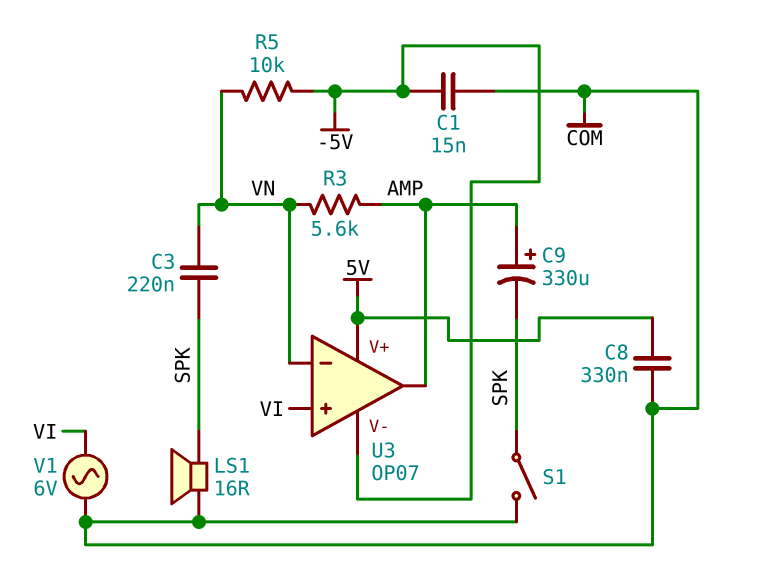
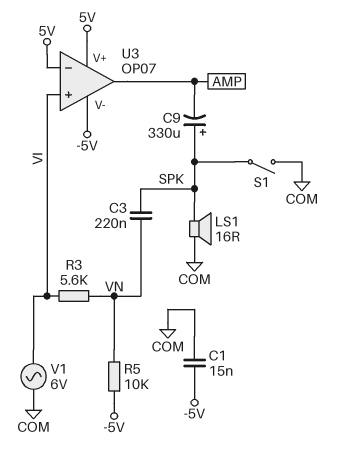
C8: 330nF (5V, COM) -> none
C9: 330uF (plus AMP, minus SPK) -> 330uF (plus SPK, minus AMP)
R3: 5.6k (AMP, VN) -> 5.6k (VI, VN)
U3 pin in-: VN -> 5V

